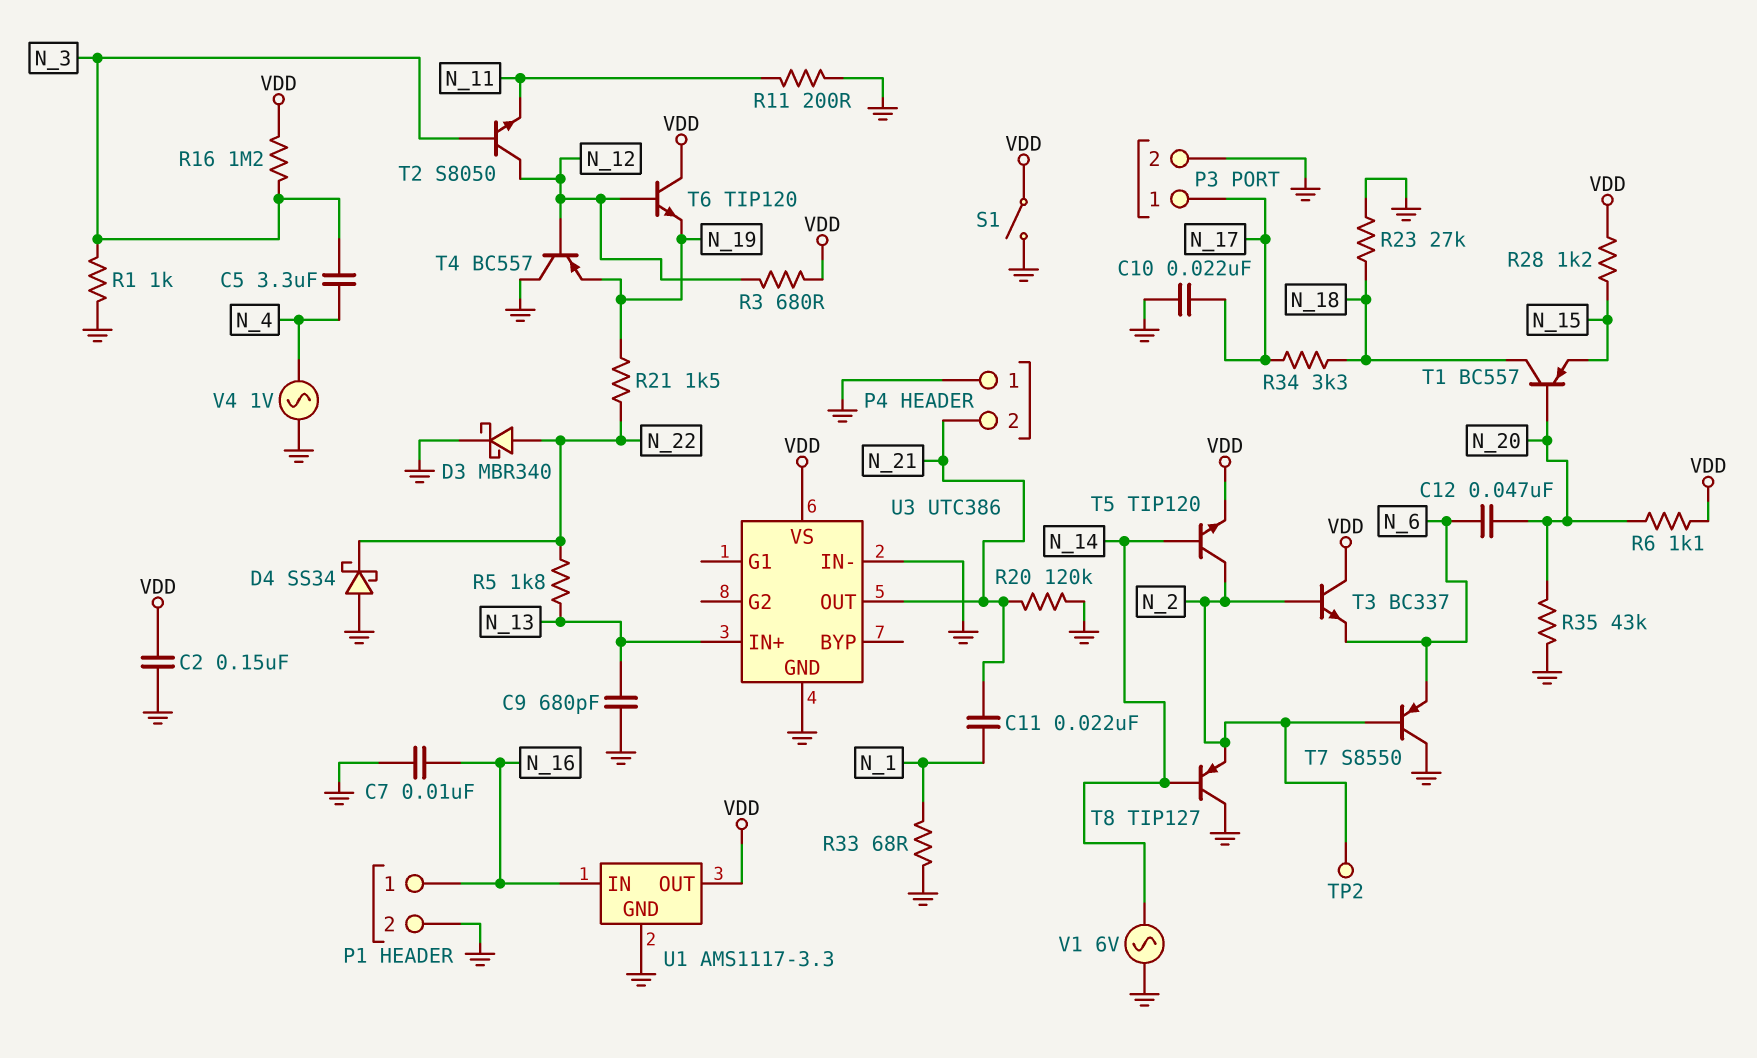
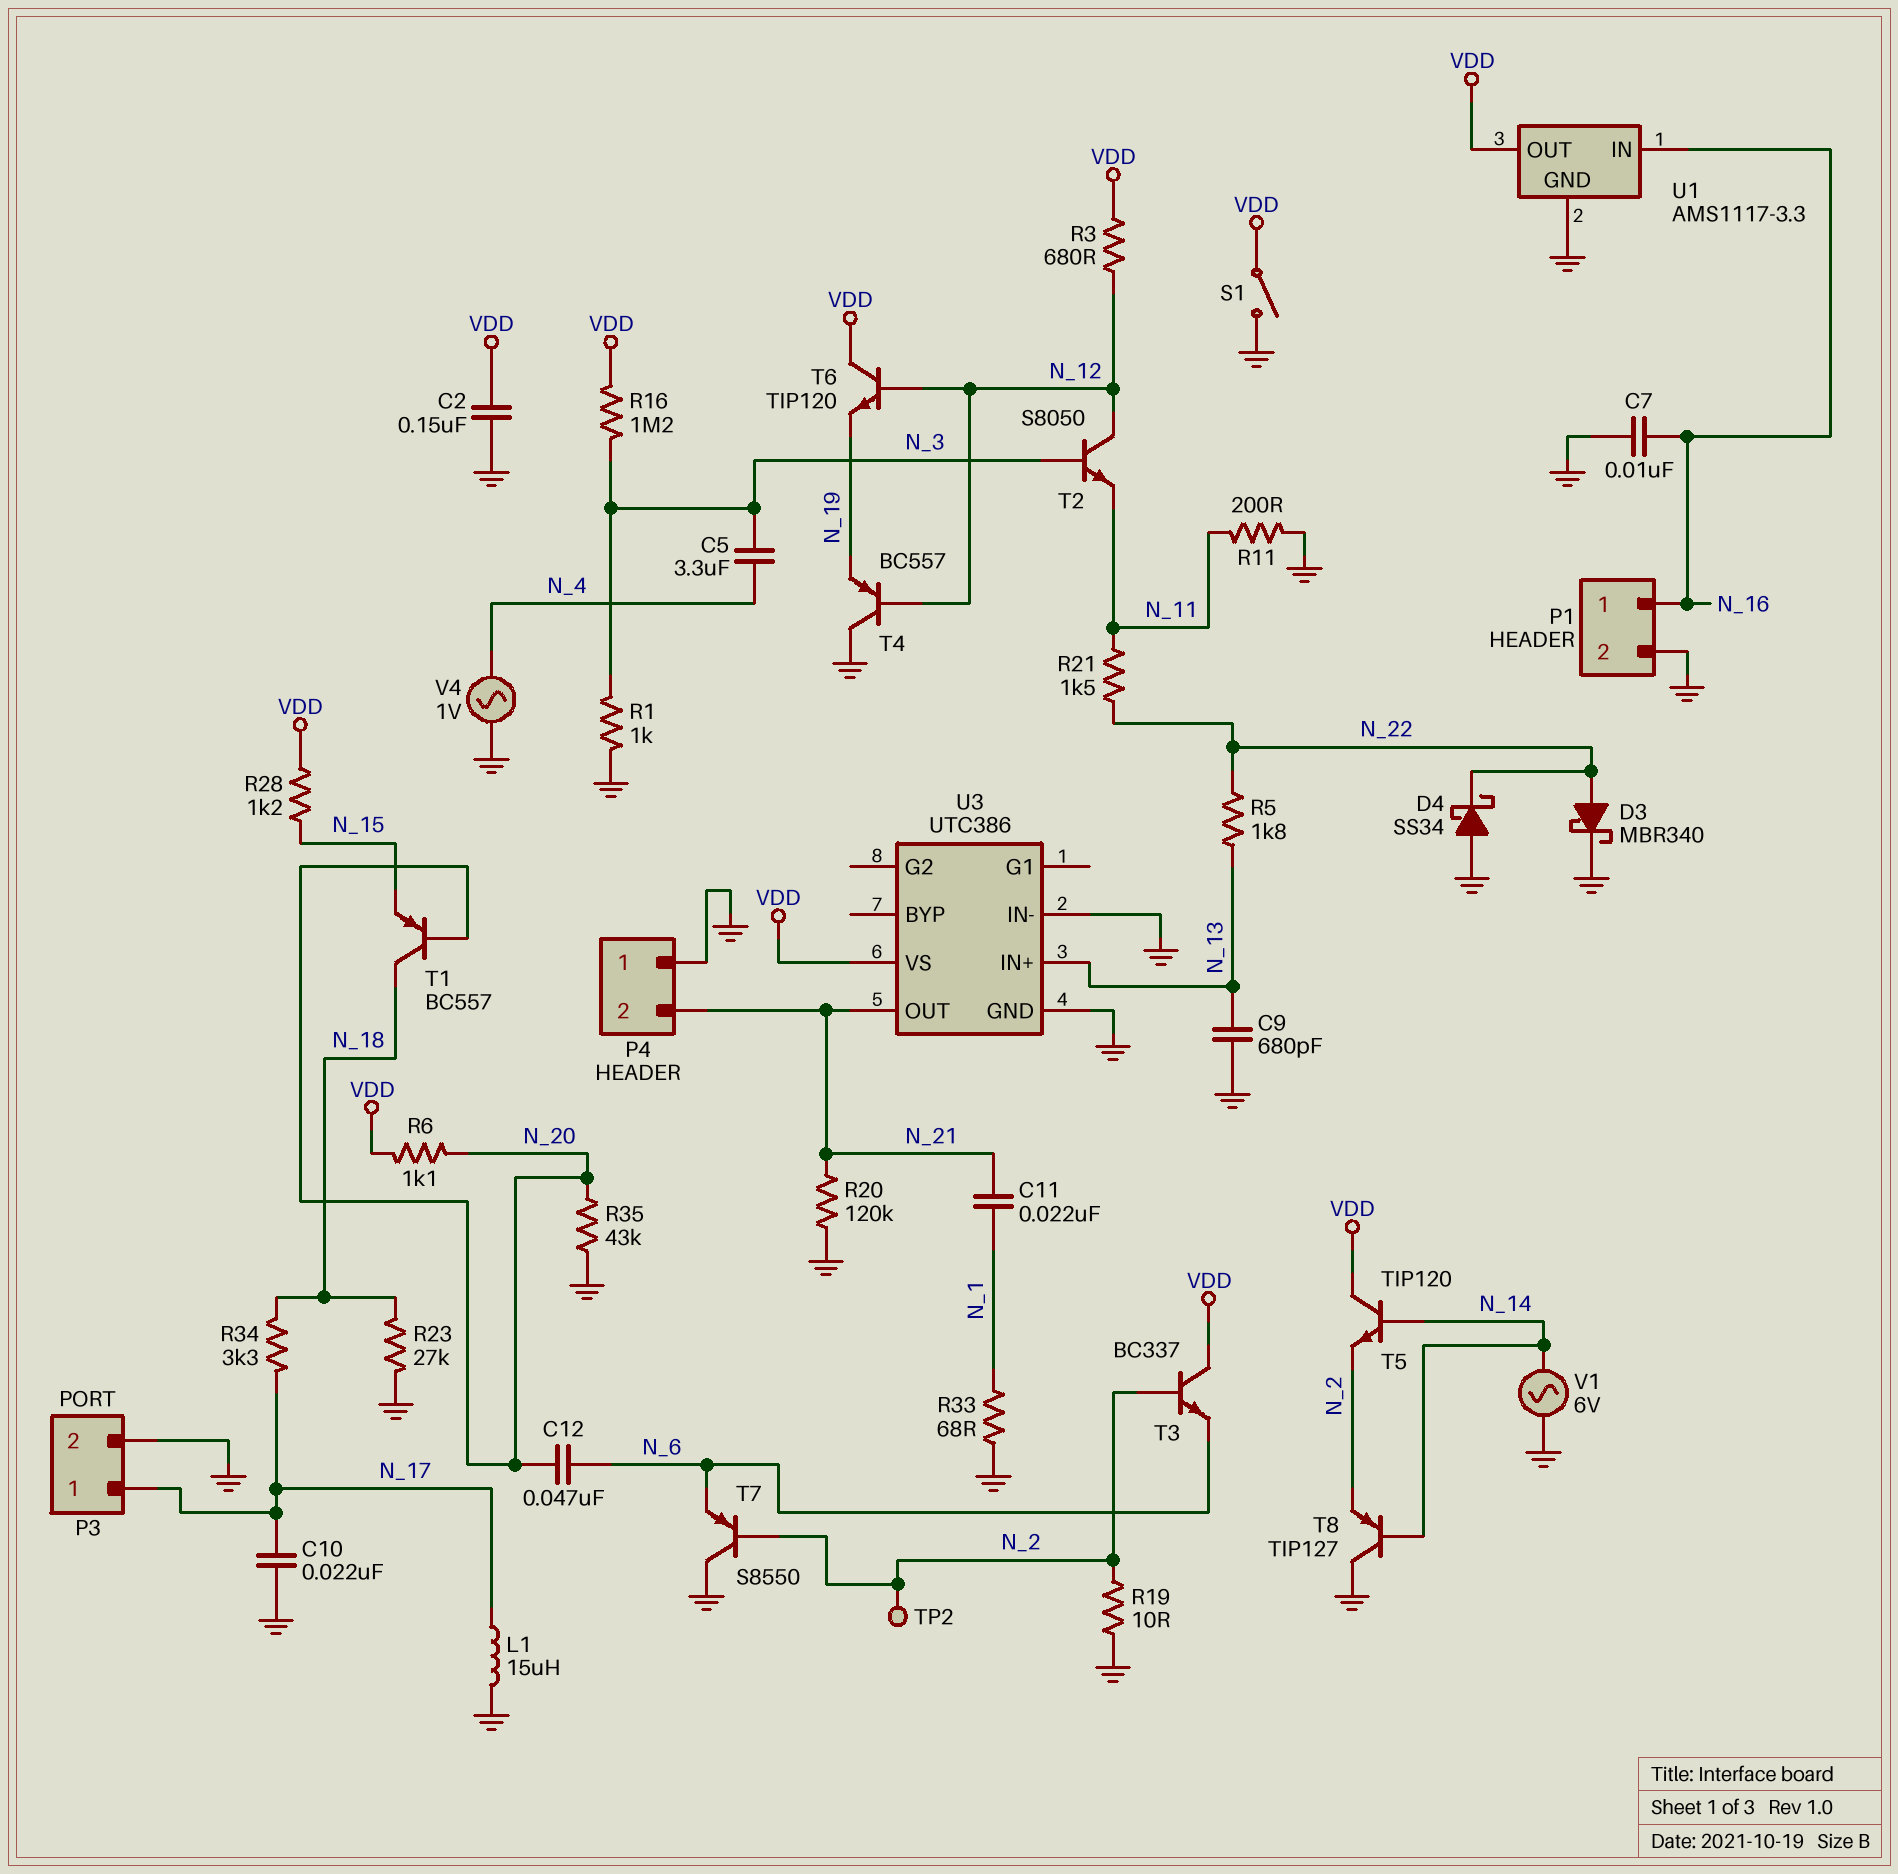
L1: none -> 15uH (GND, N_17)
R19: none -> 10 (GND, N_2)
R21: 1.5k (N_19, N_22) -> 1.5k (N_11, N_22)
T5: NPN TIP120 (B N_14, C N_2, E VDD) -> NPN TIP120 (B N_14, C VDD, E N_2)

